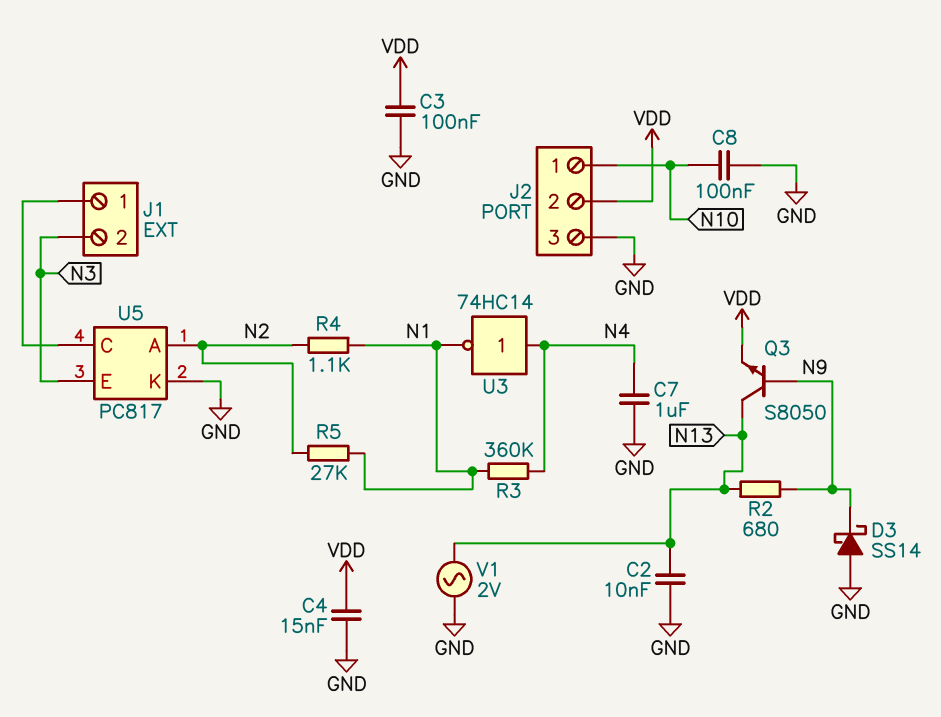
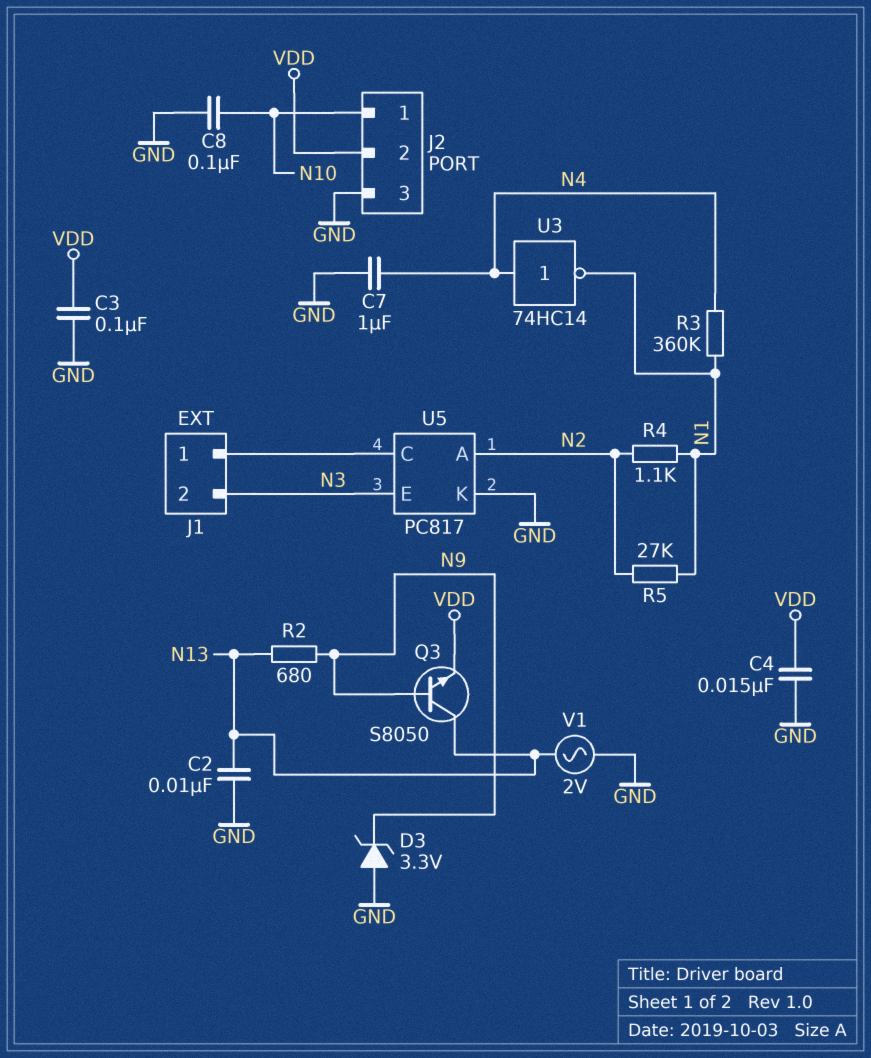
D3: schottky SS14 (A GND, K N9) -> zener 3.3V (A GND, K N9)

